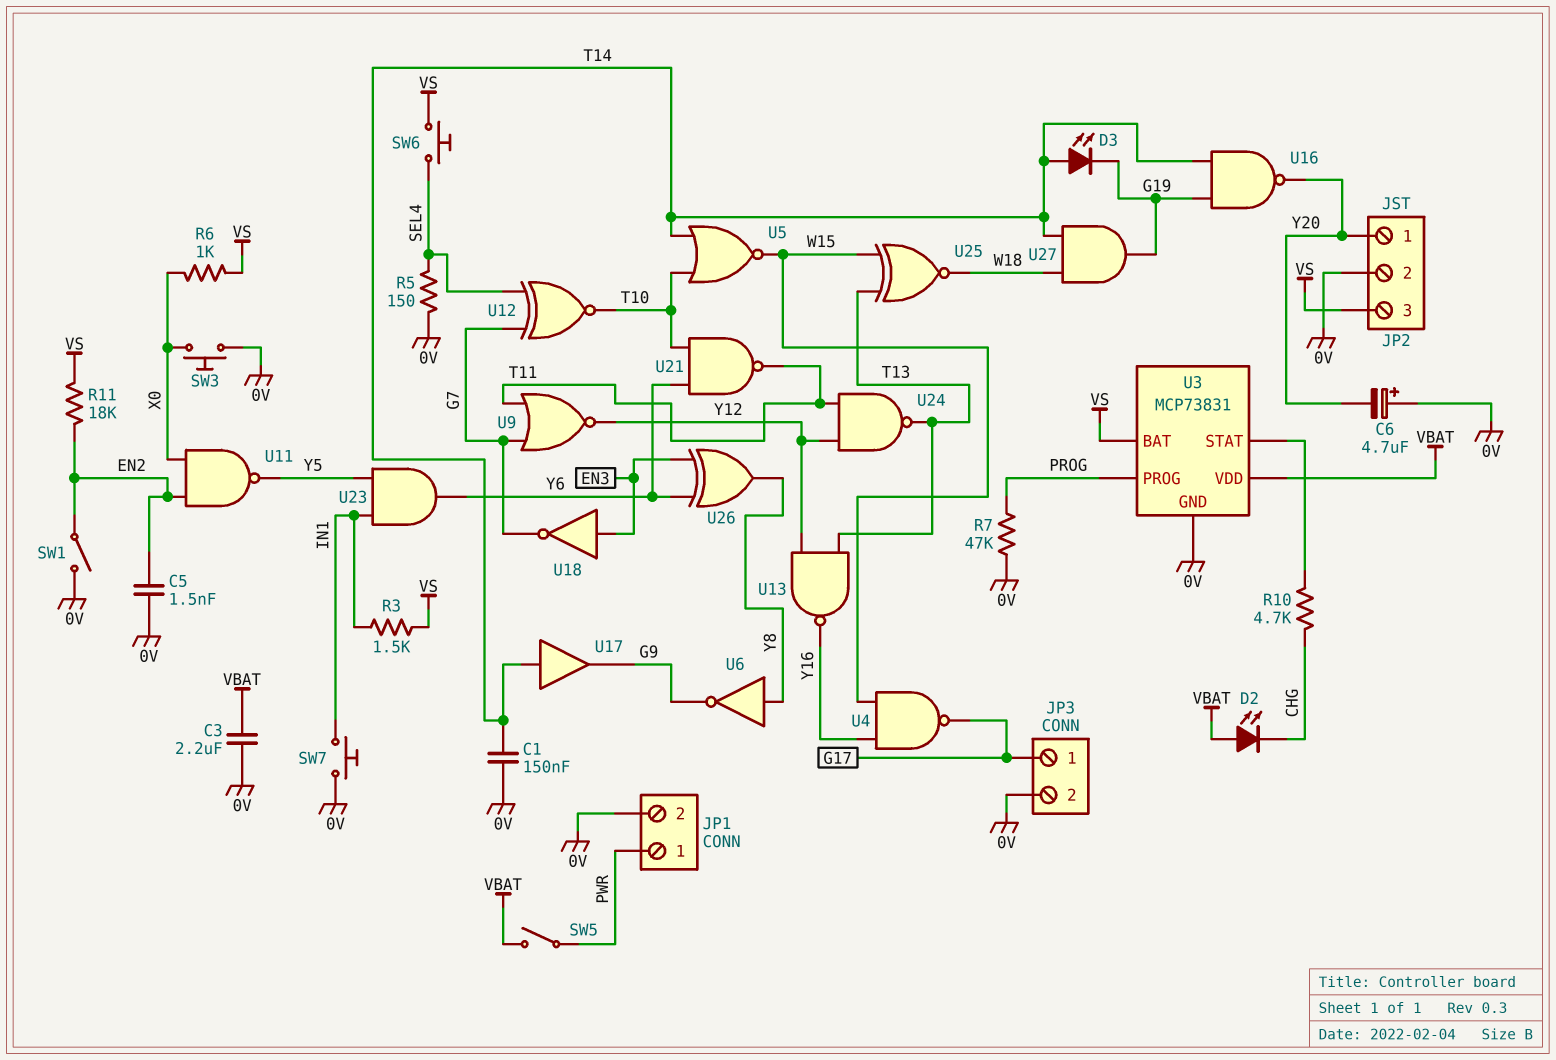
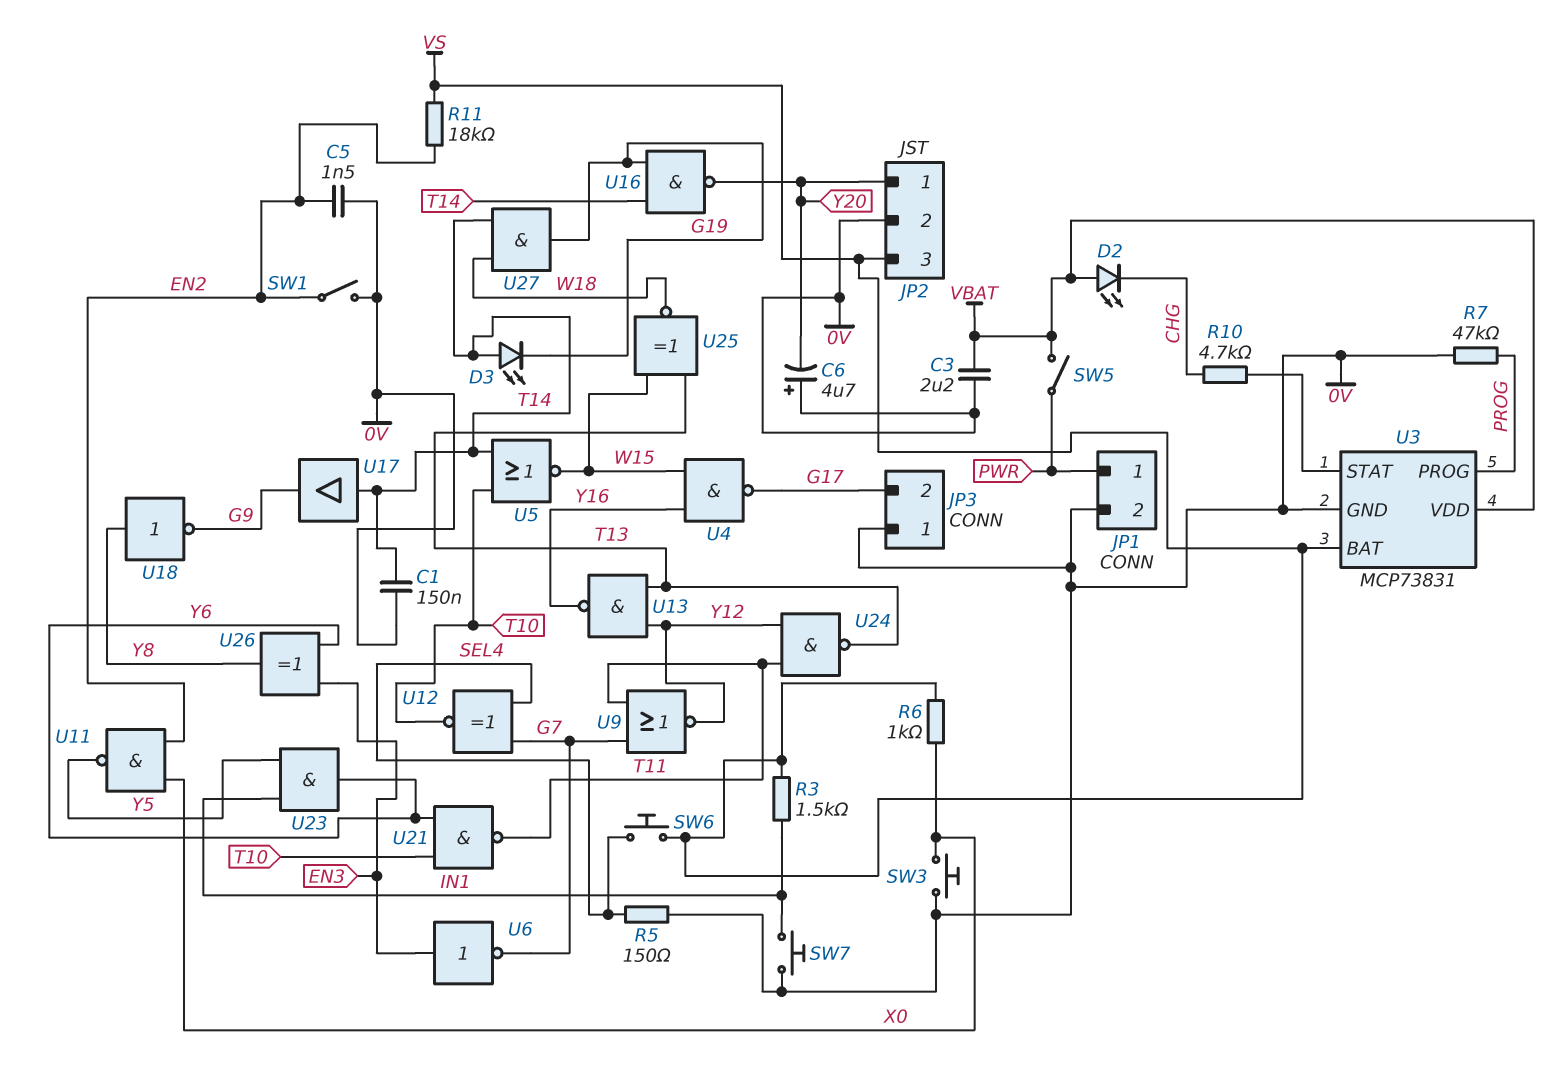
JP3 pin 1: G17 -> 0V
JP3 pin 2: 0V -> G17
U6: NOT (in Y8, out G9) -> NOT (in EN3, out G7)
U18: NOT (in EN3, out G7) -> NOT (in Y8, out G9)

